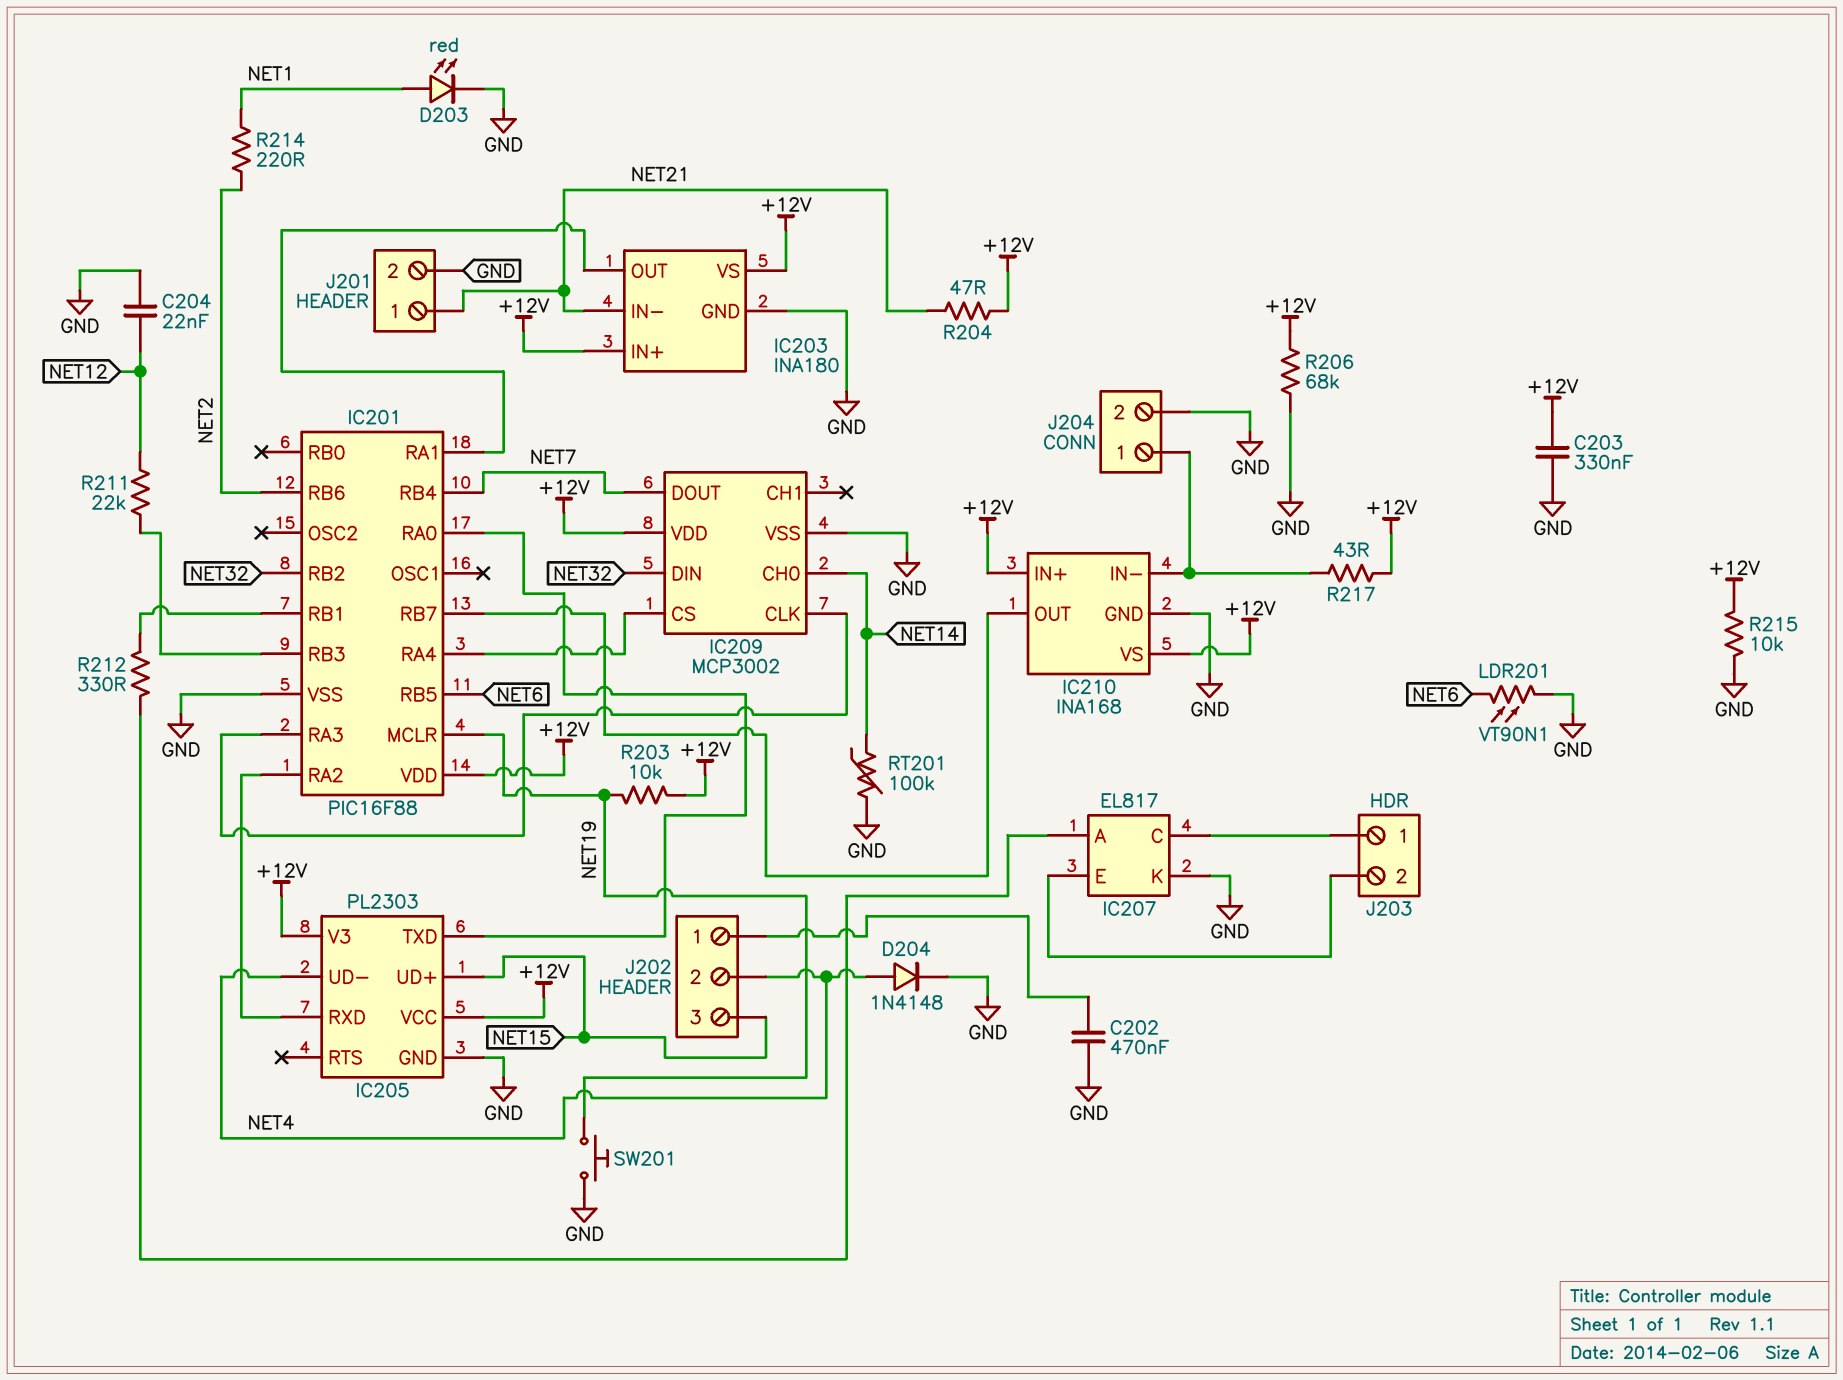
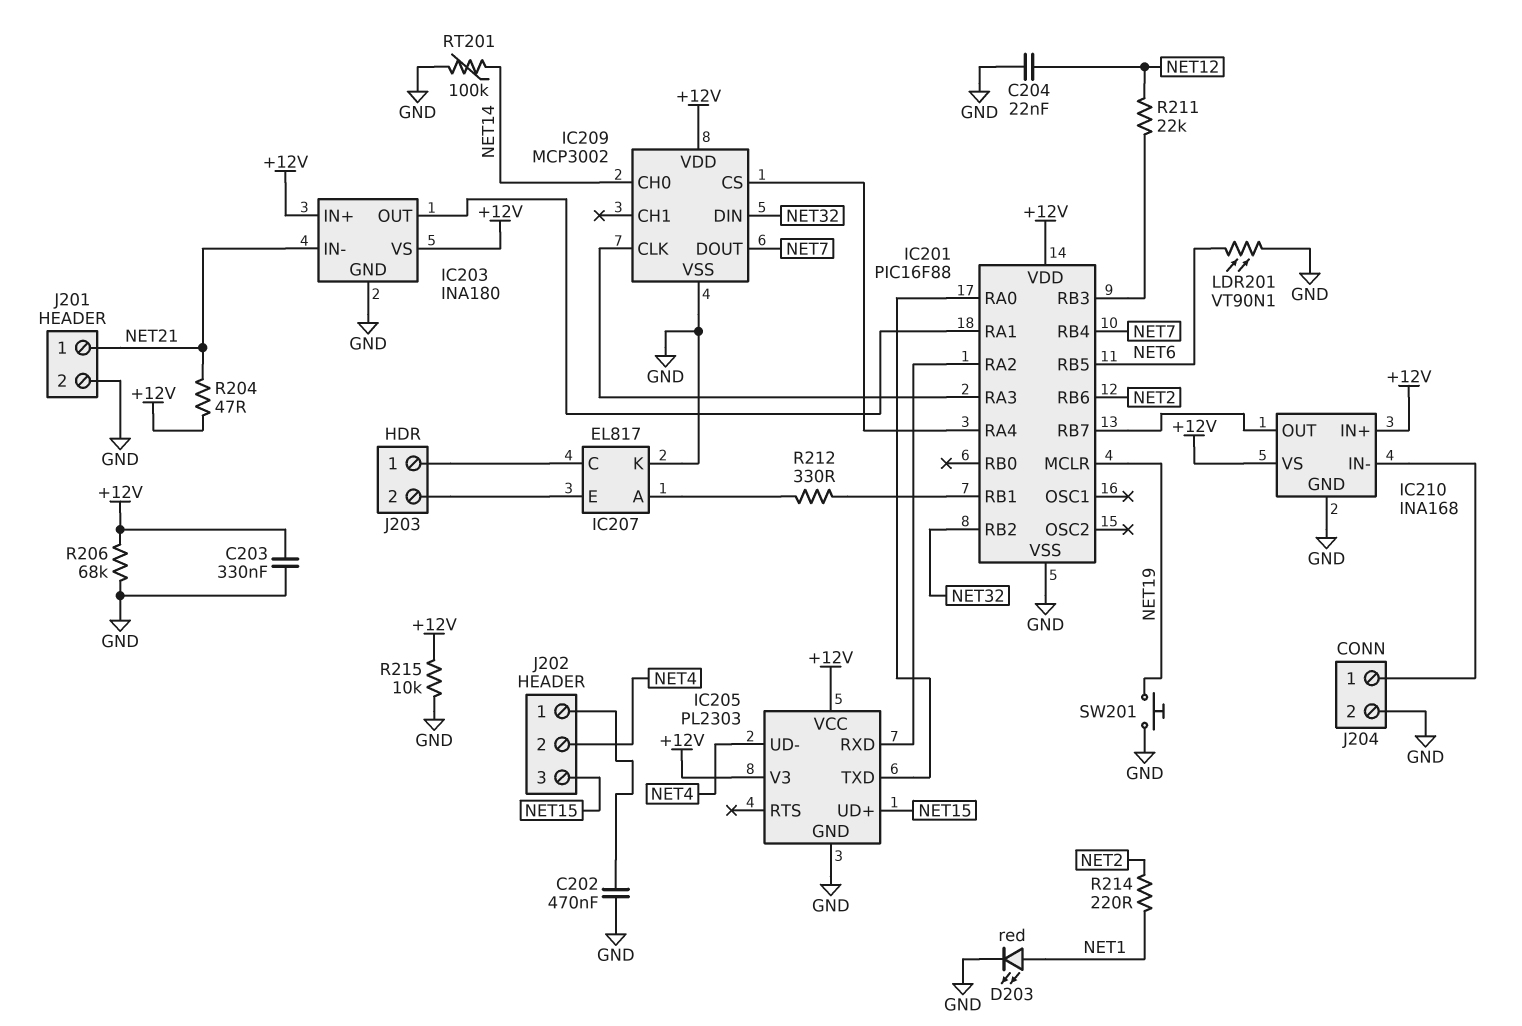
D204: diode 1N4148 (A NET4, K GND) -> none
R203: 10k (+12V, NET19) -> none
R217: 43 (+12V, IC210/IN-) -> none

